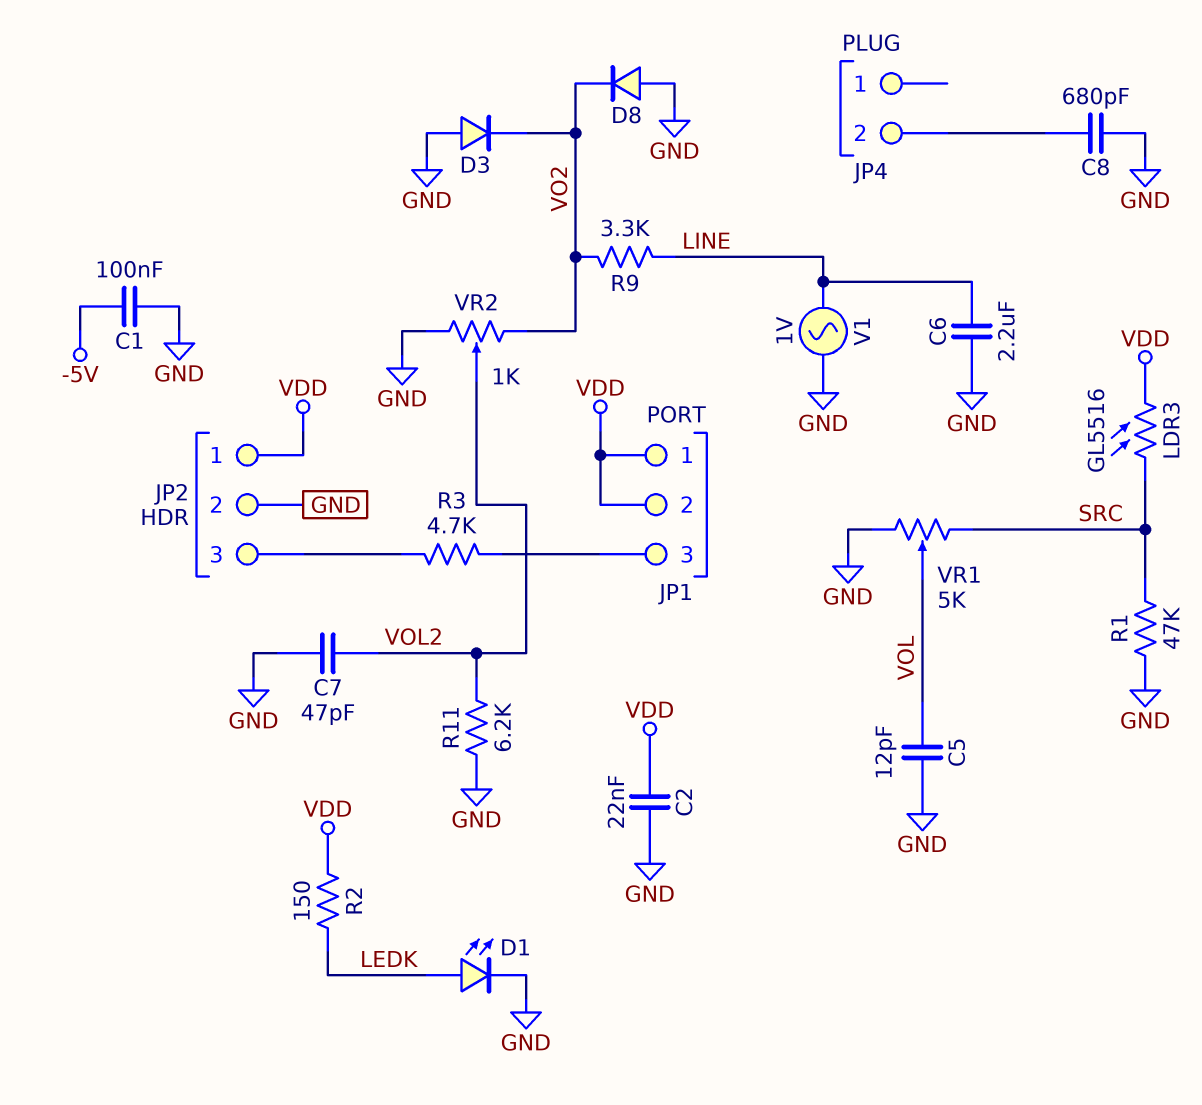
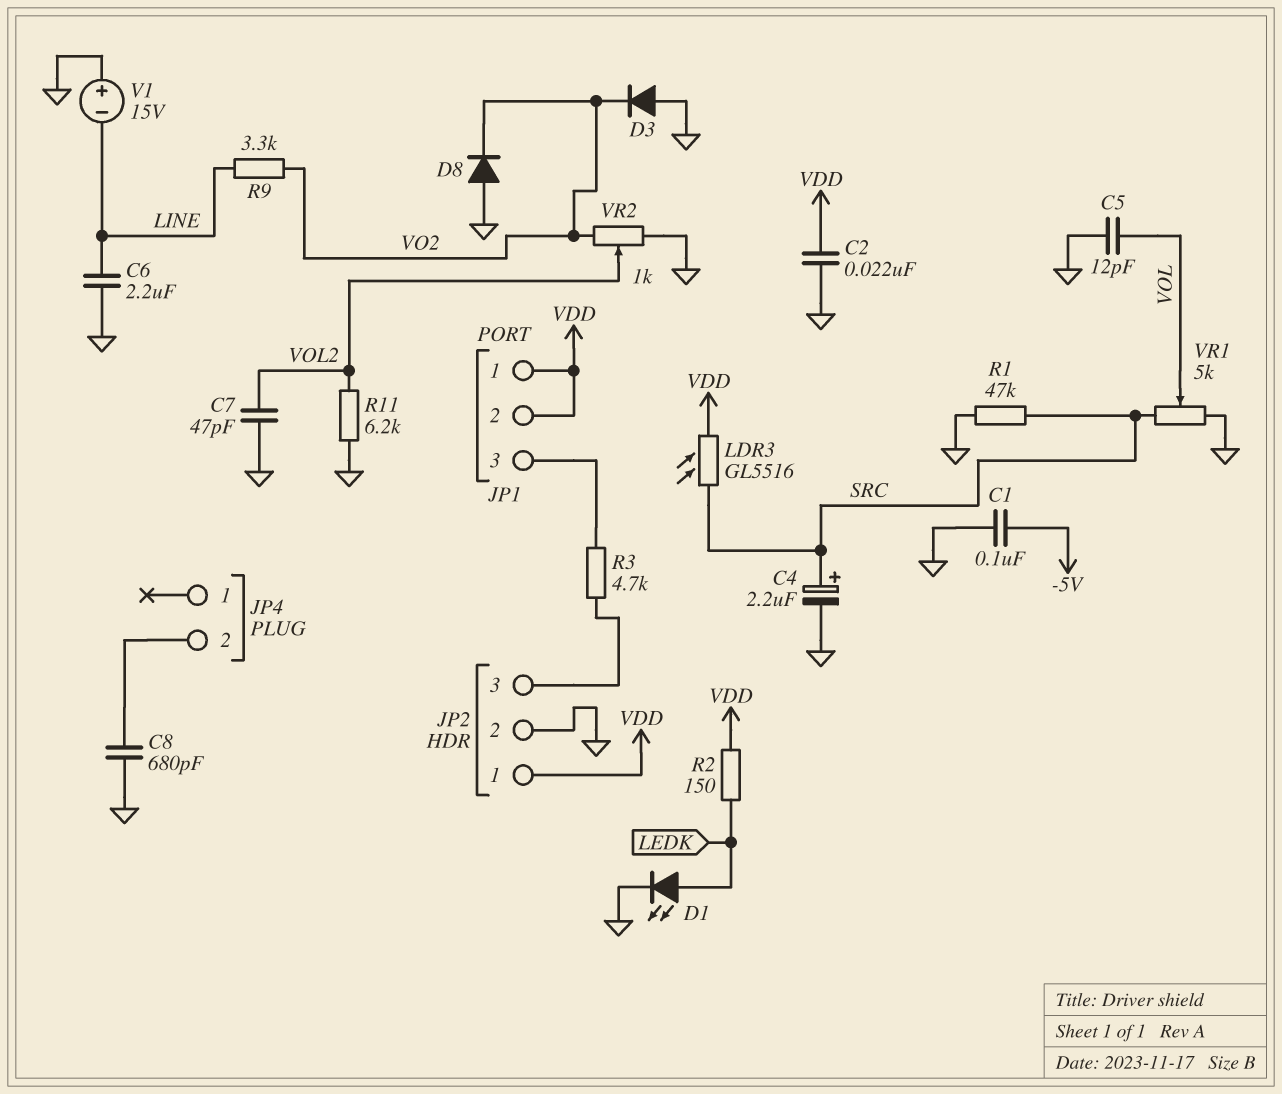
C4: none -> 2.2uF (plus SRC, minus GND)
V1: AC 1V (GND, LINE) -> 15V (plus GND, minus LINE)

